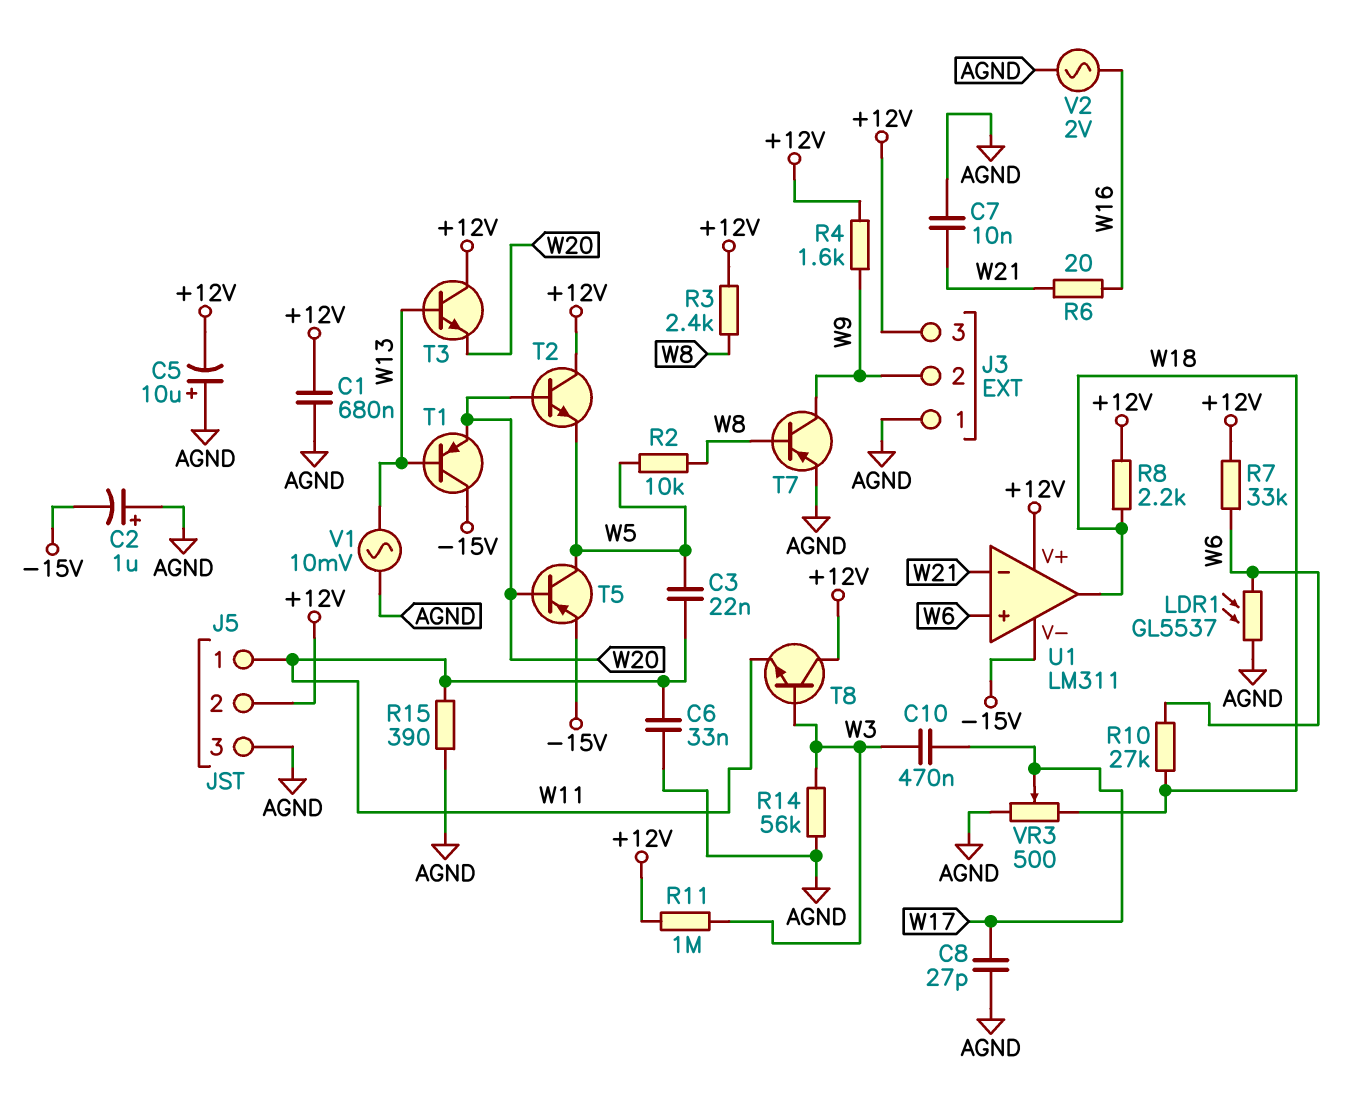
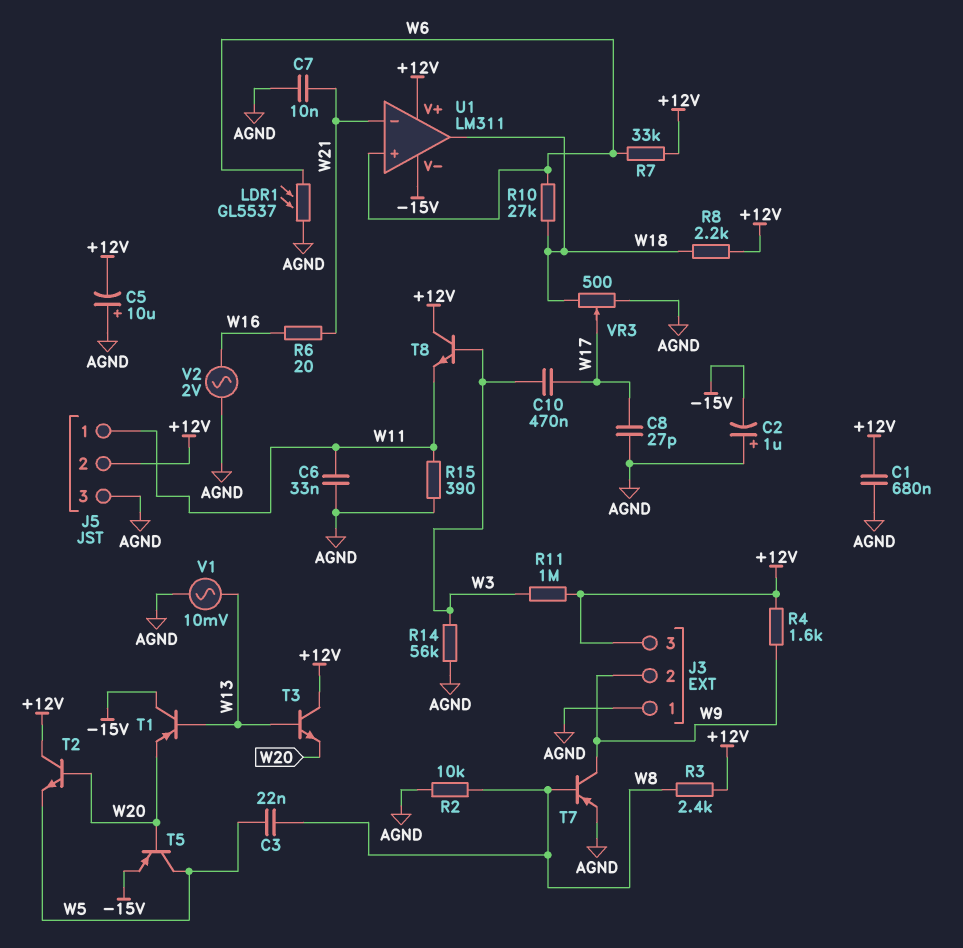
C3: 22nF (W5, W11) -> 22nF (W5, W8)
R2: 10k (W5, W8) -> 10k (AGND, W8)

